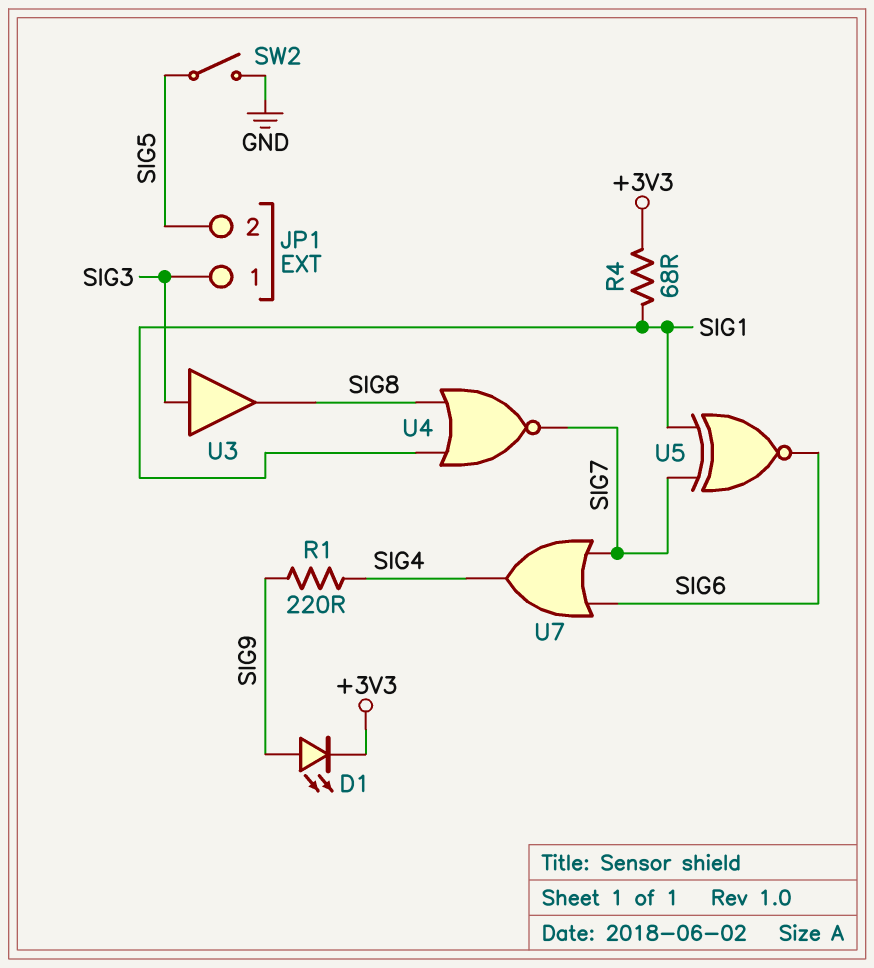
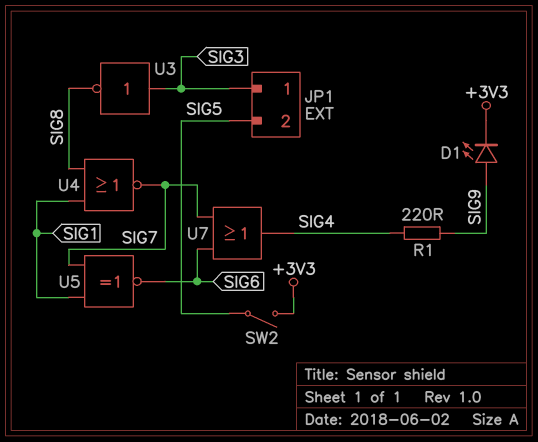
R4: 68 (+3V3, SIG1) -> none
SW2: switch (GND, SIG5) -> switch (+3V3, SIG5)
U3: buffer (in SIG3, out SIG8) -> NOT (in SIG3, out SIG8)

